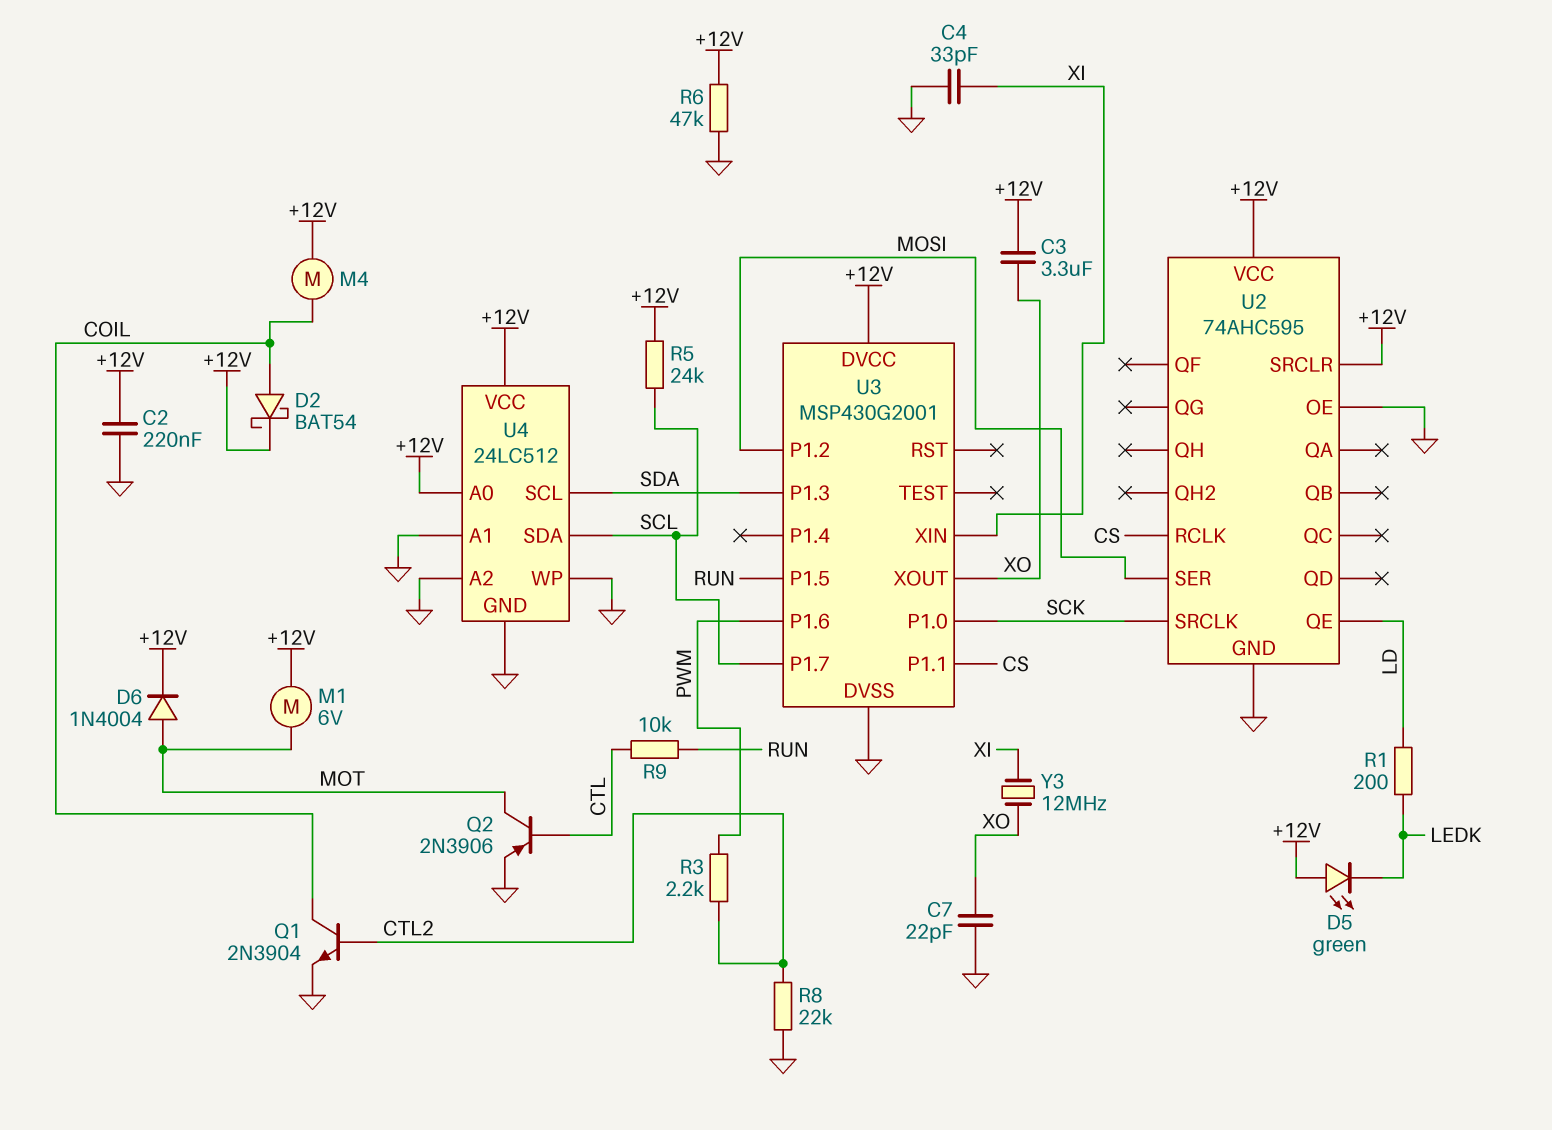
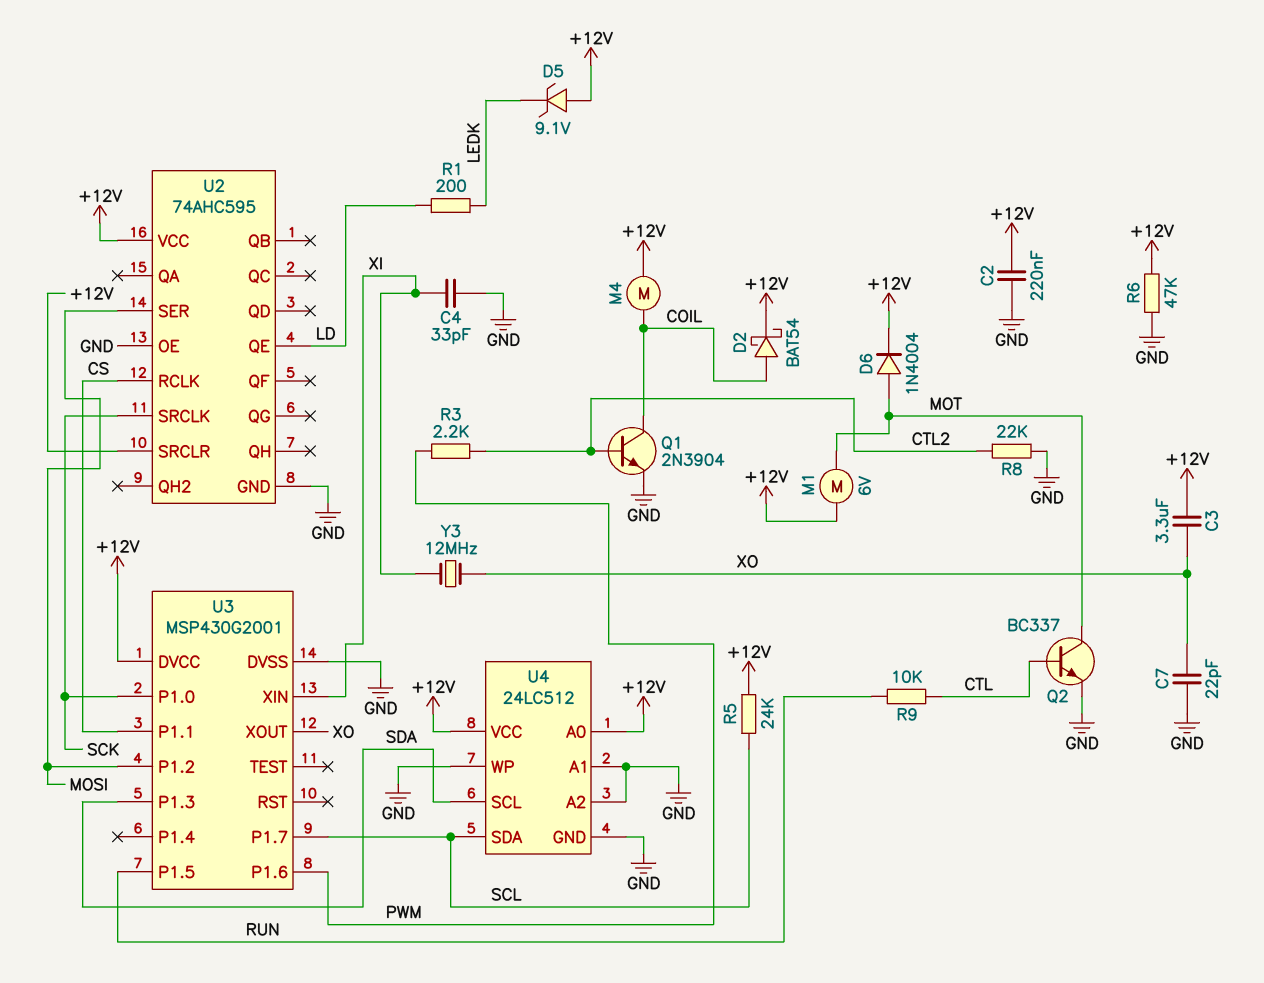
D5: LED green (A +12V, K LEDK) -> zener 9.1V (A +12V, K LEDK)
Q2: PNP 2N3906 (B CTL, C MOT, E GND) -> NPN BC337 (B CTL, C MOT, E GND)

